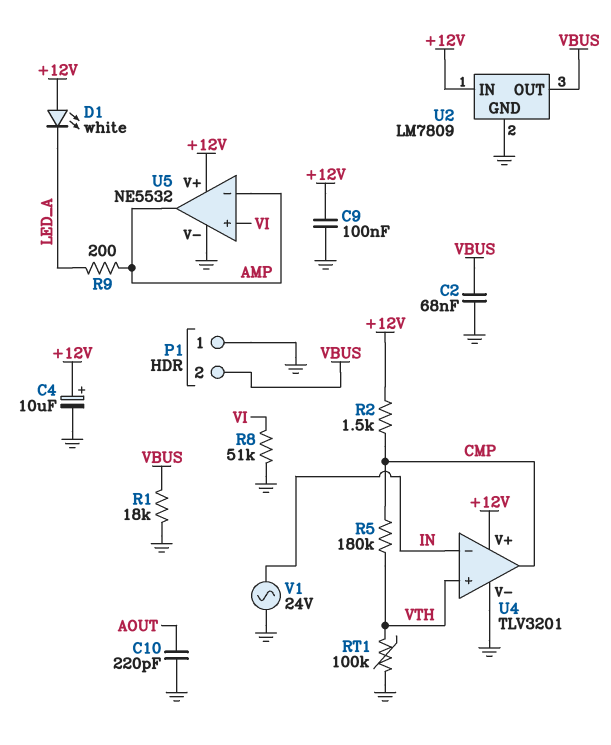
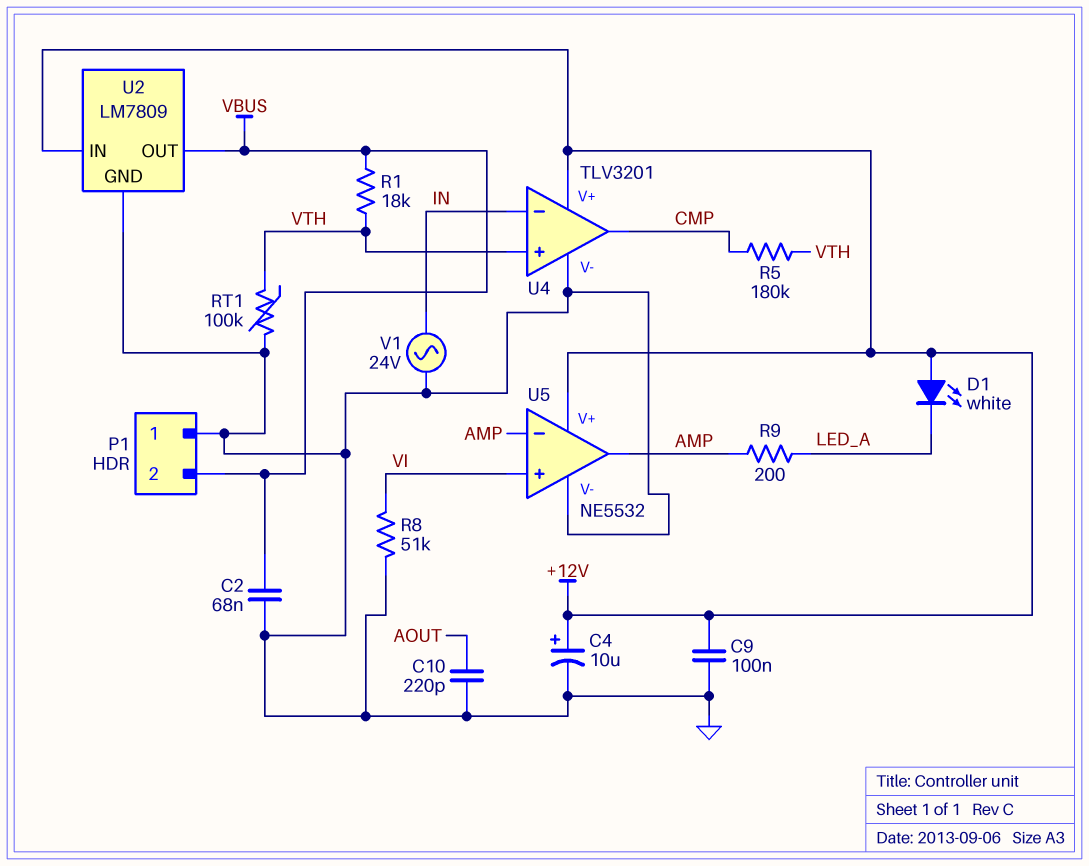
R1: 18k (GND, VBUS) -> 18k (VBUS, VTH)
R2: 1.5k (+12V, CMP) -> none

